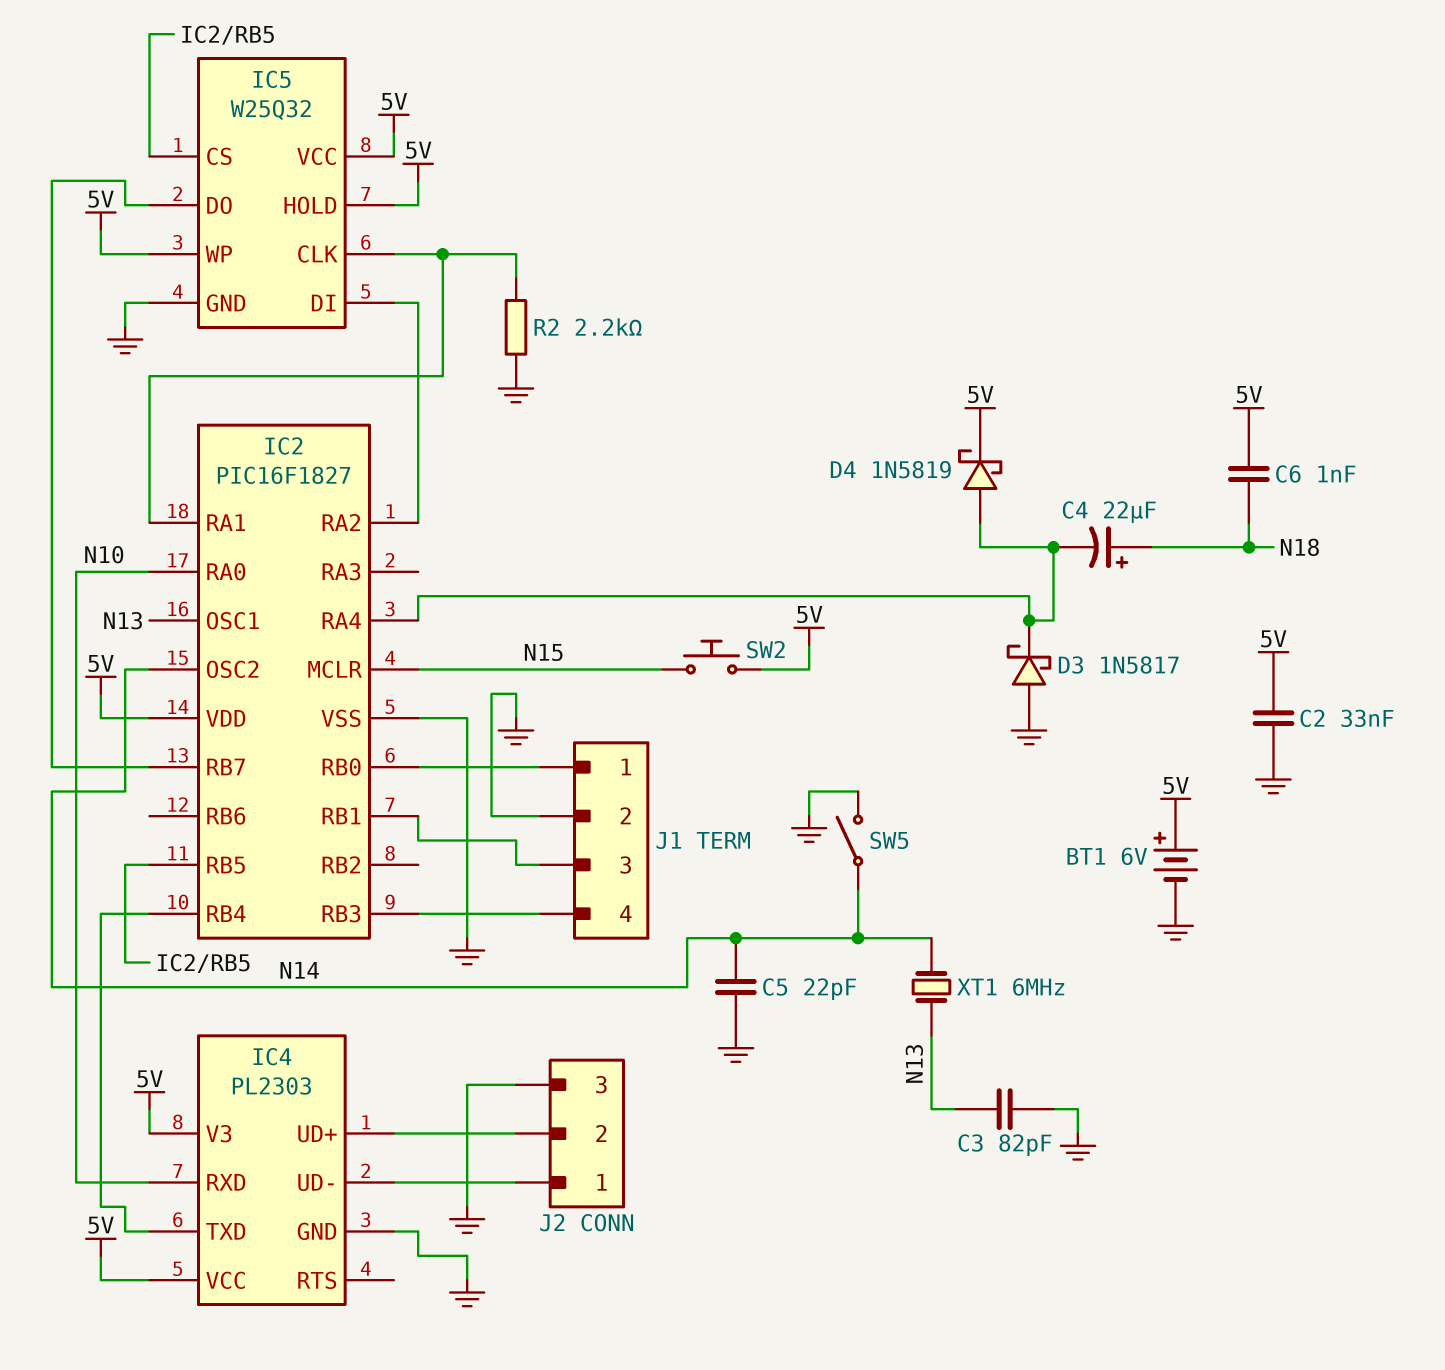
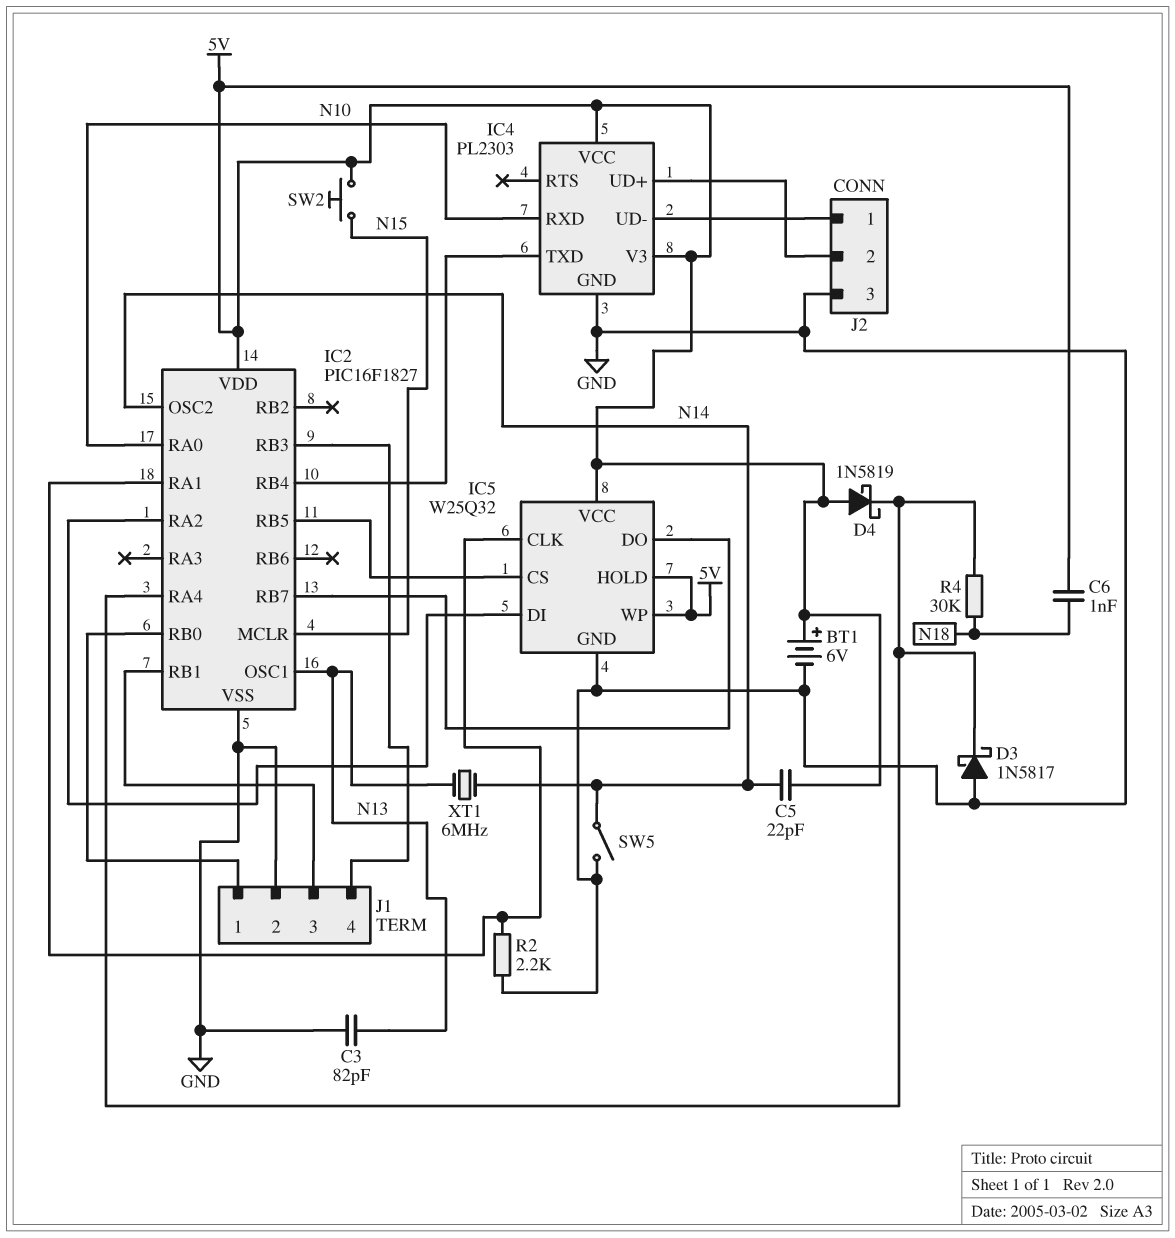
C2: 33nF (5V, GND) -> none
C4: 22uF (plus N18, minus IC2/RA4) -> none
C5: 22pF (GND, N14) -> 22pF (5V, N14)
D4: schottky 1N5819 (A IC2/RA4, K 5V) -> schottky 1N5819 (A 5V, K IC2/RA4)
R4: none -> 30k (IC2/RA4, N18)

